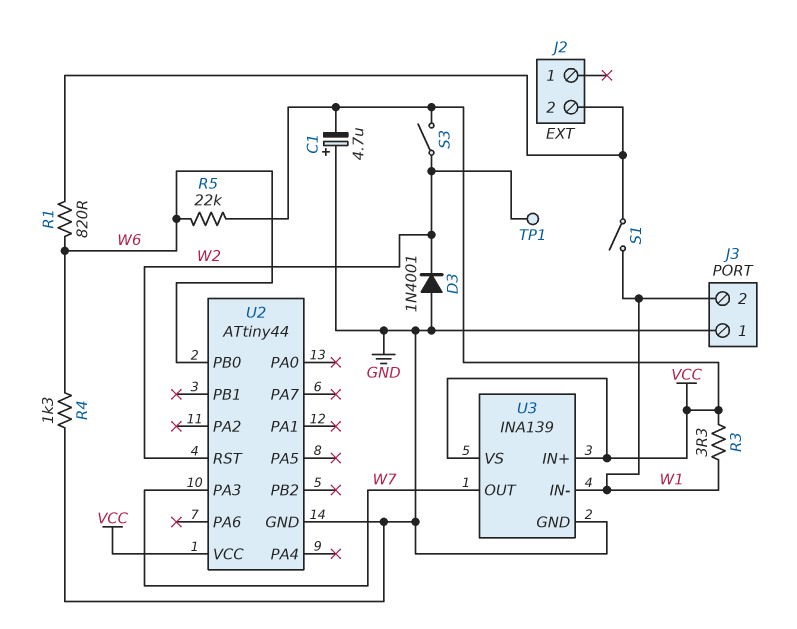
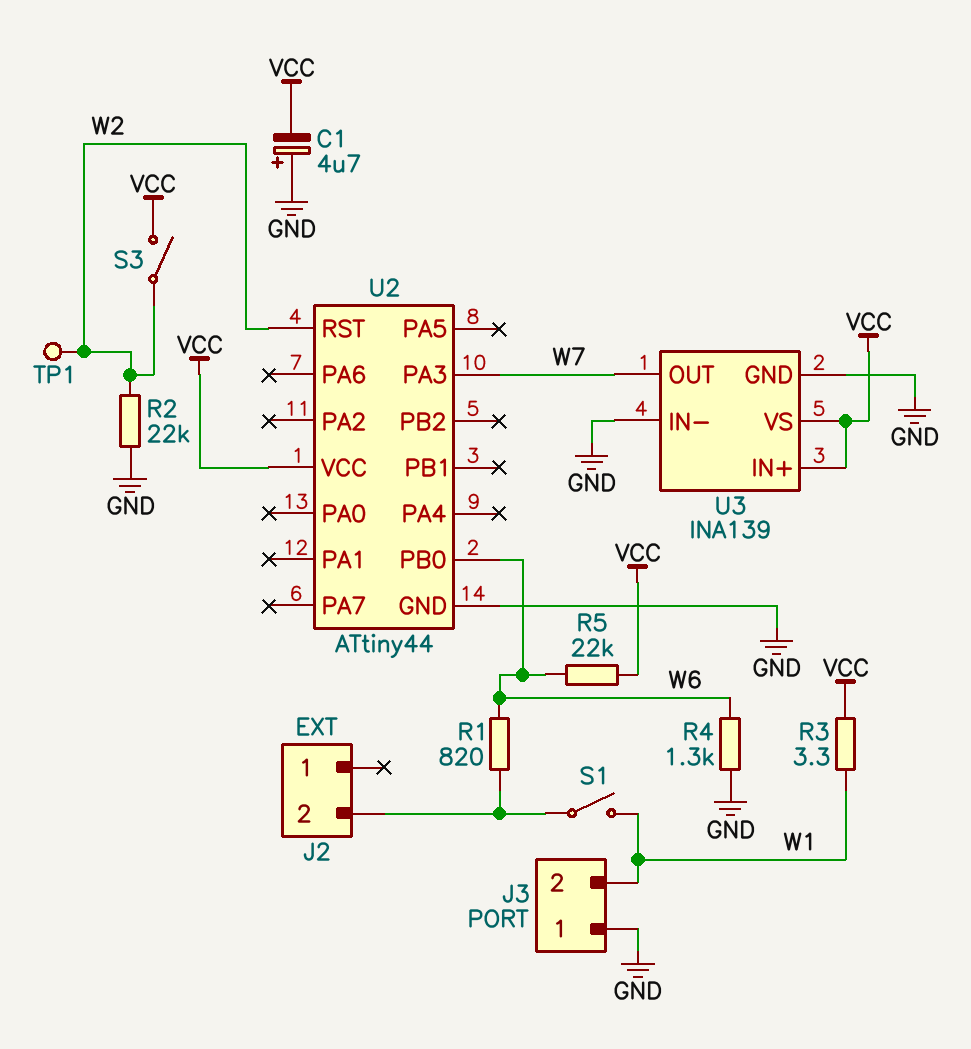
D3: diode 1N4001 (A GND, K W2) -> none
R2: none -> 22k (GND, W2)
U3 pin IN-: W1 -> GND

